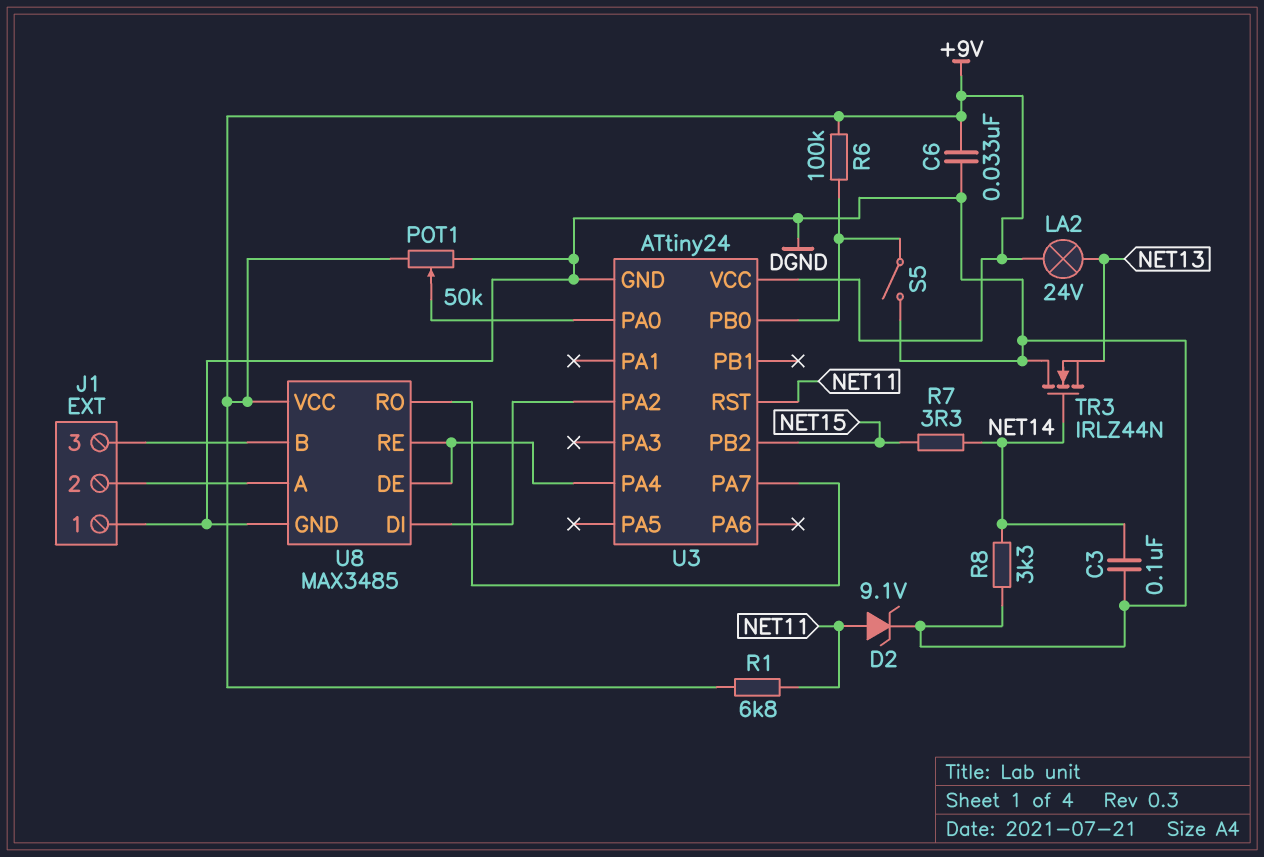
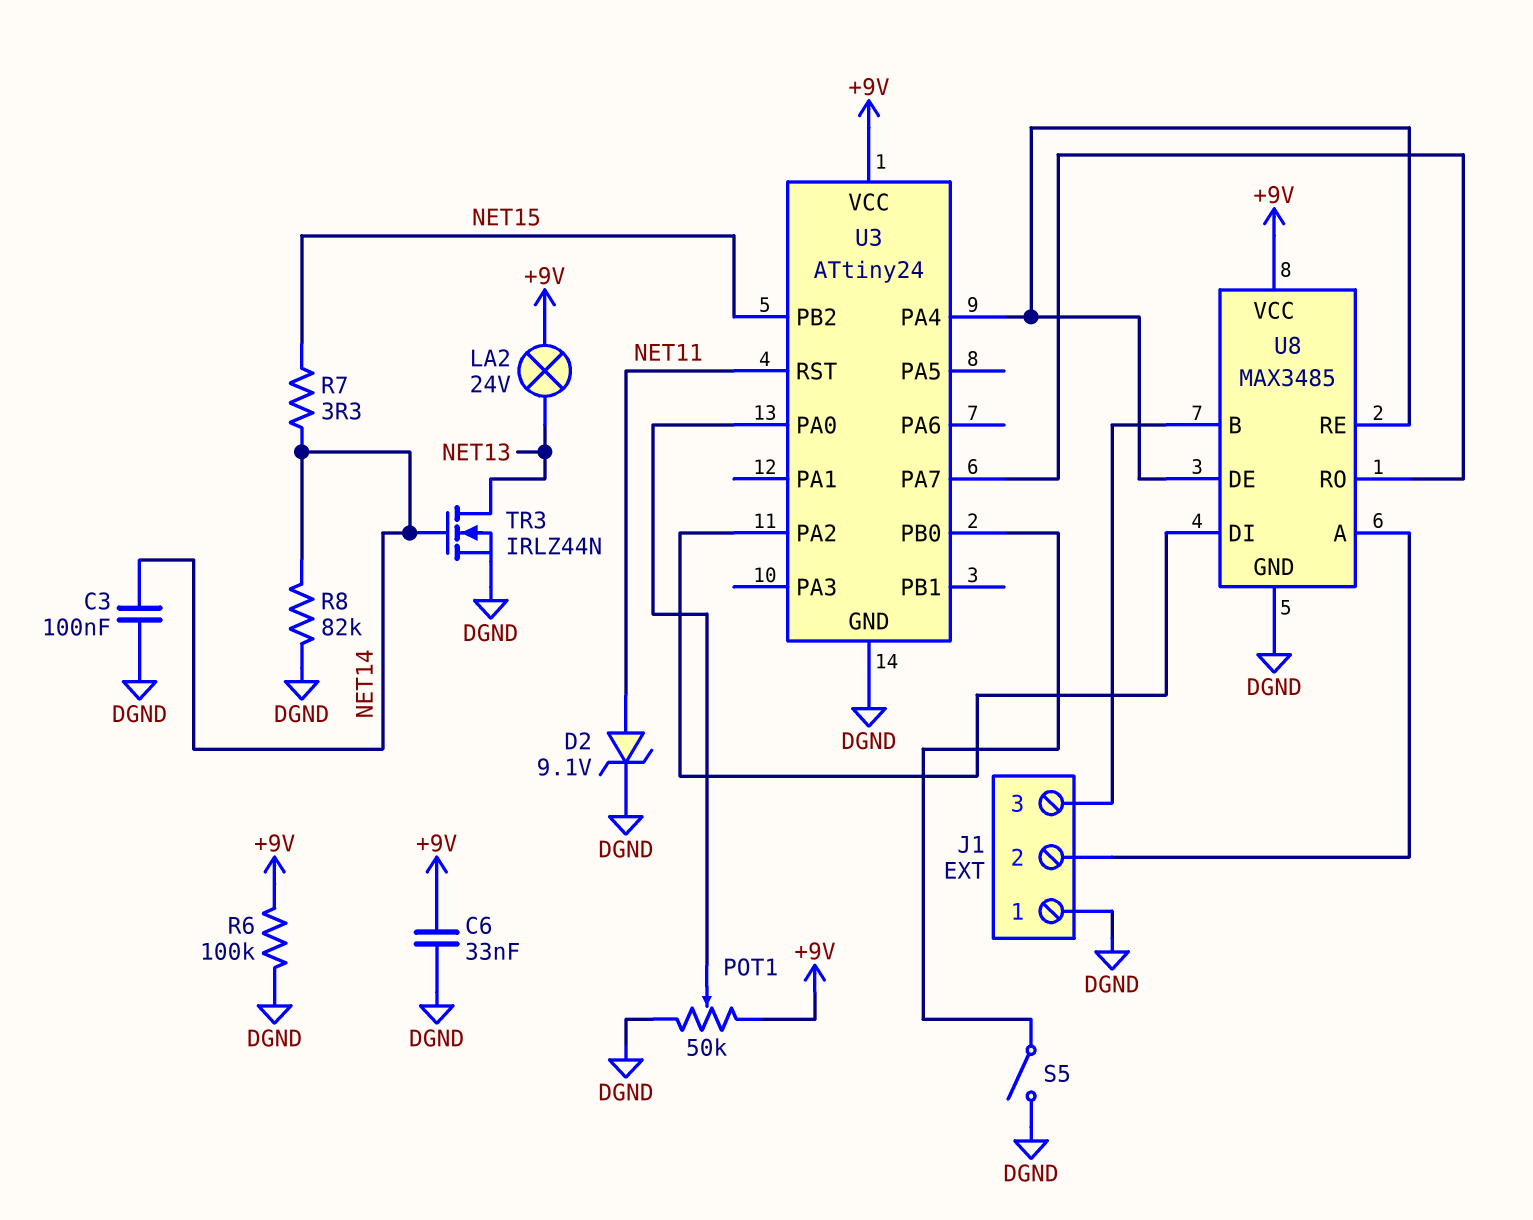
R1: 6.8k (+9V, NET11) -> none
R6: 100k (+9V, U3/PB0) -> 100k (+9V, DGND)
R8: 3.3k (DGND, NET14) -> 82k (DGND, NET14)
TR3: NMOS IRLZ44N (G NET14, D DGND, S NET13) -> NMOS IRLZ44N (G NET14, D NET13, S DGND)

